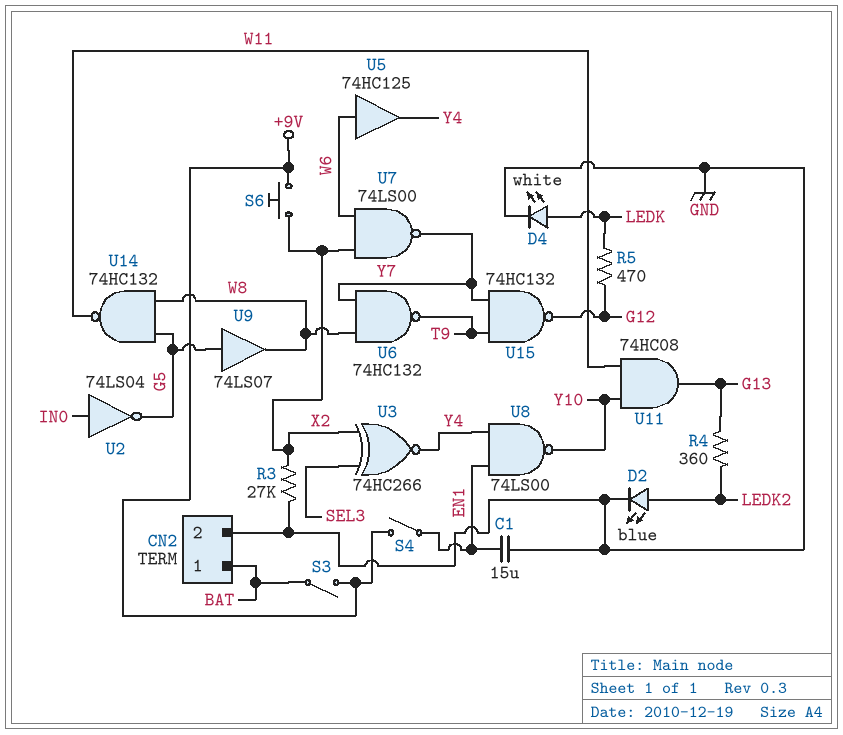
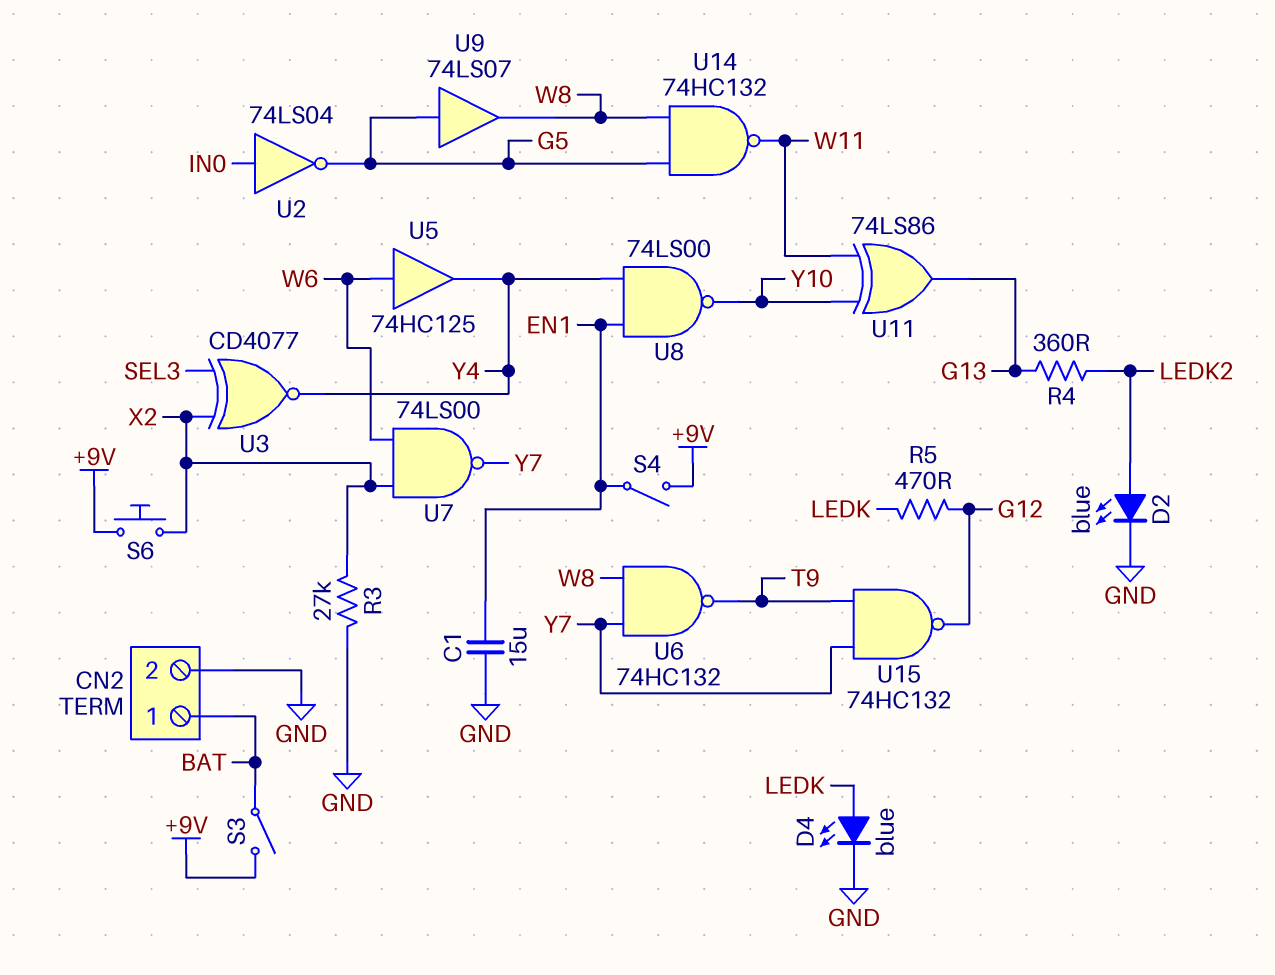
D4: LED white (A LEDK, K GND) -> LED blue (A LEDK, K GND)
U3: XNOR 74HC266 (in SEL3, in X2, out Y4) -> XNOR CD4077 (in SEL3, in X2, out Y4)
U11: AND 74HC08 (in W11, in Y10, out G13) -> XOR 74LS86 (in W11, in Y10, out G13)

